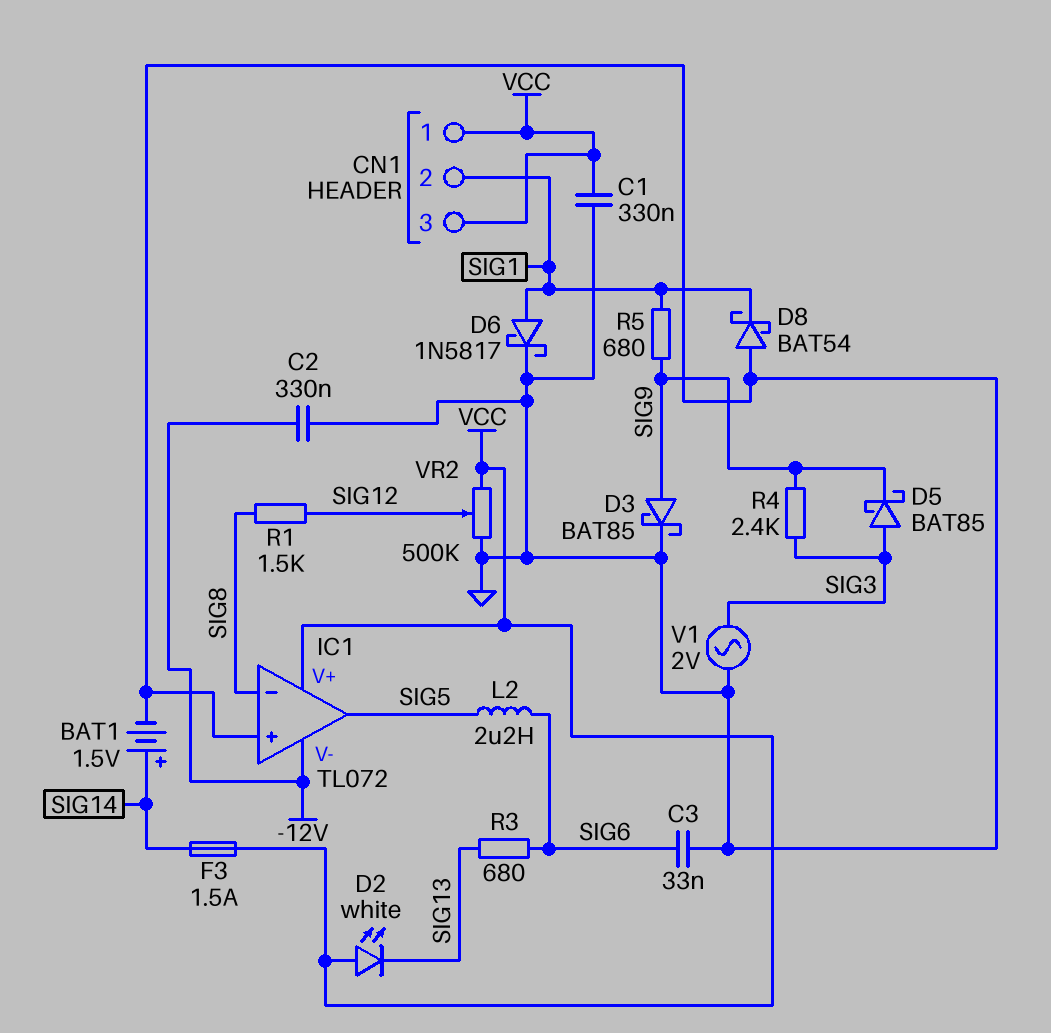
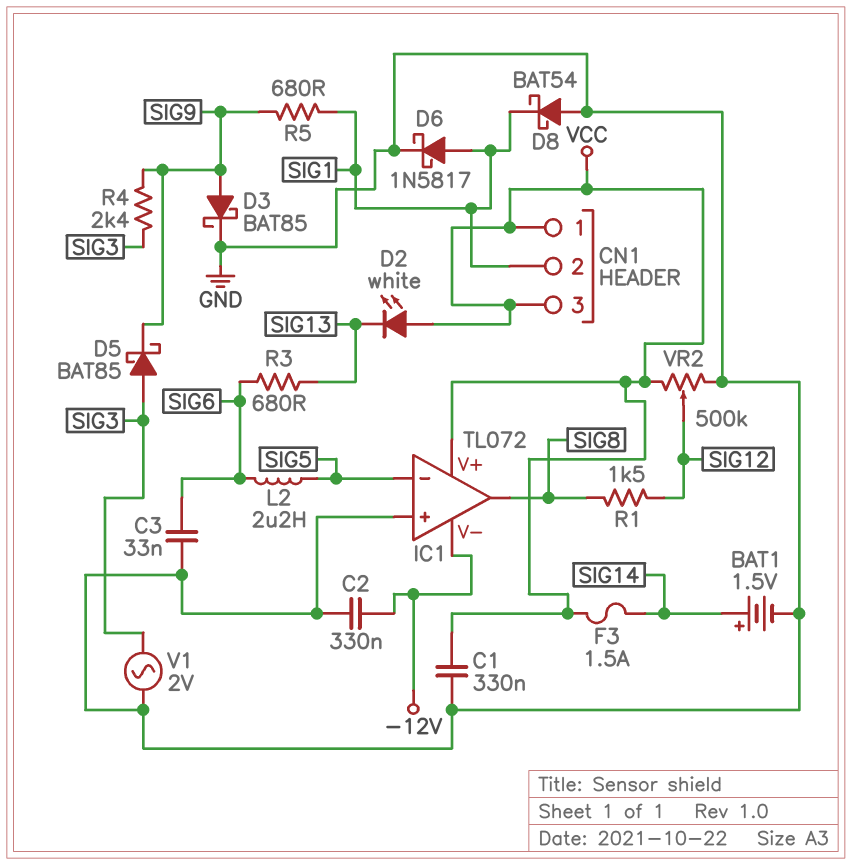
IC1 pin in-: SIG8 -> SIG5
IC1 pin out: SIG5 -> SIG8

